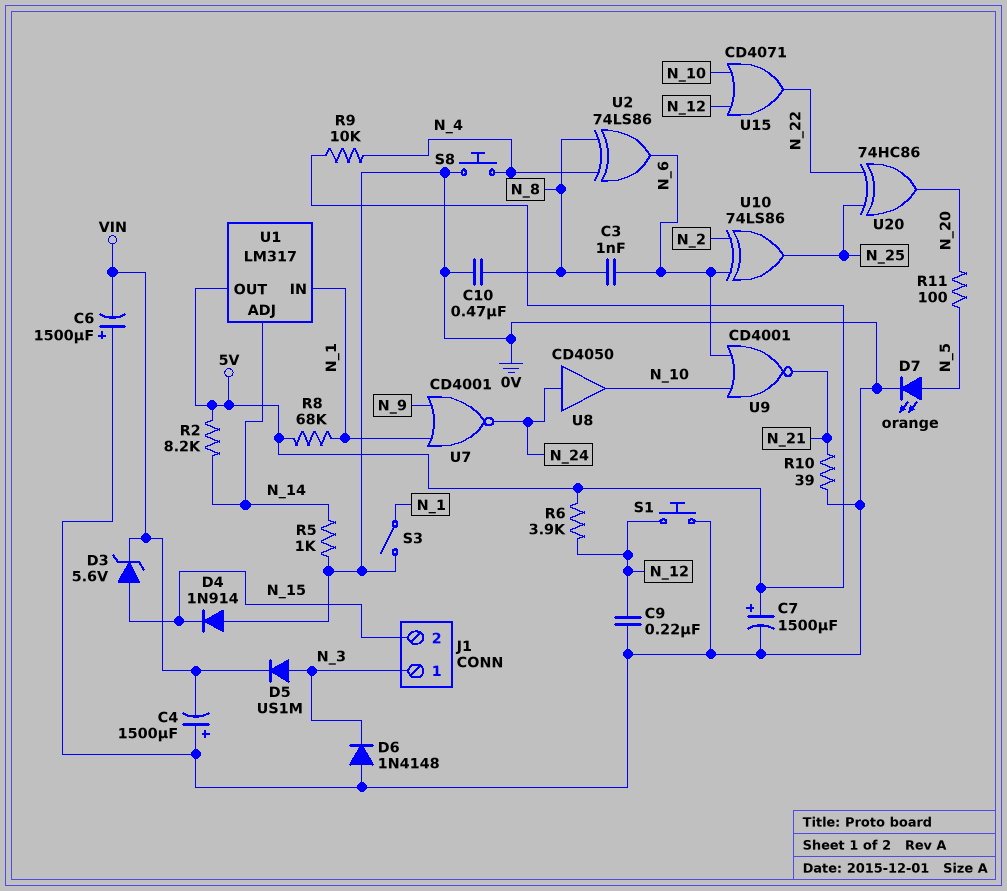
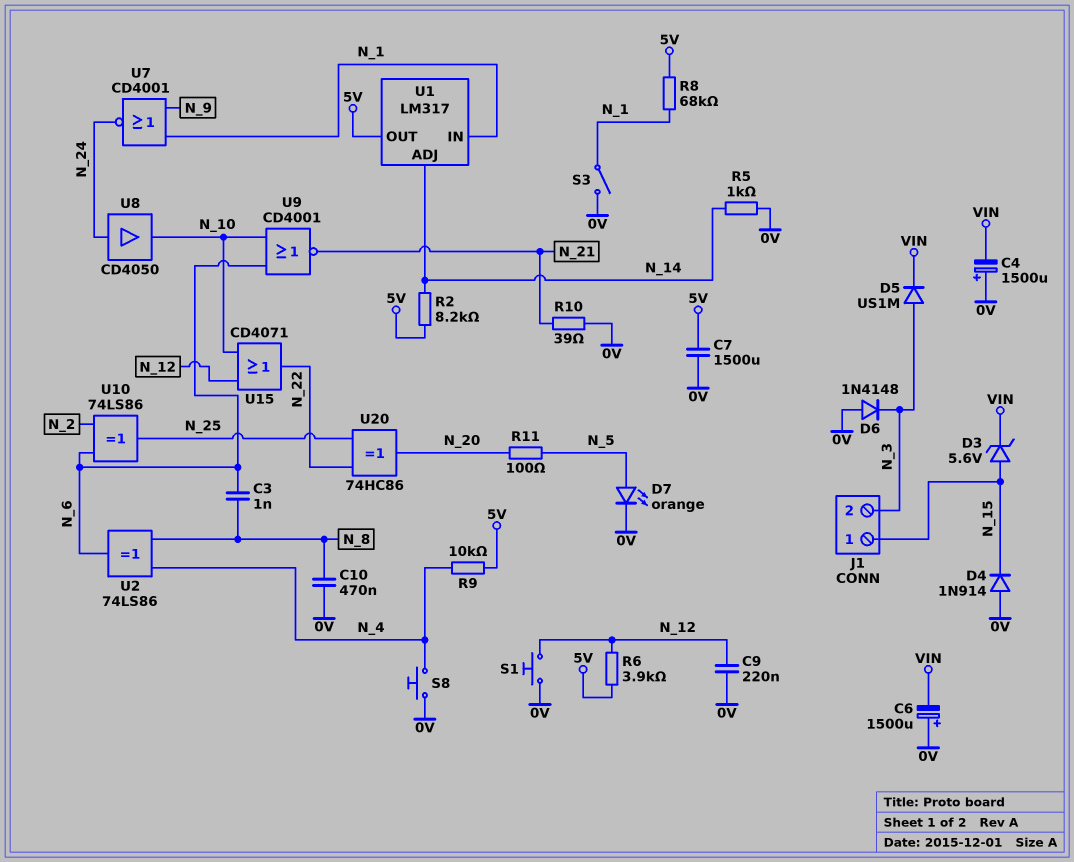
C7: 1500uF (plus 5V, minus 0V) -> 1500uF (0V, 5V)
J1 pin 1: N_3 -> N_15
J1 pin 2: N_15 -> N_3

